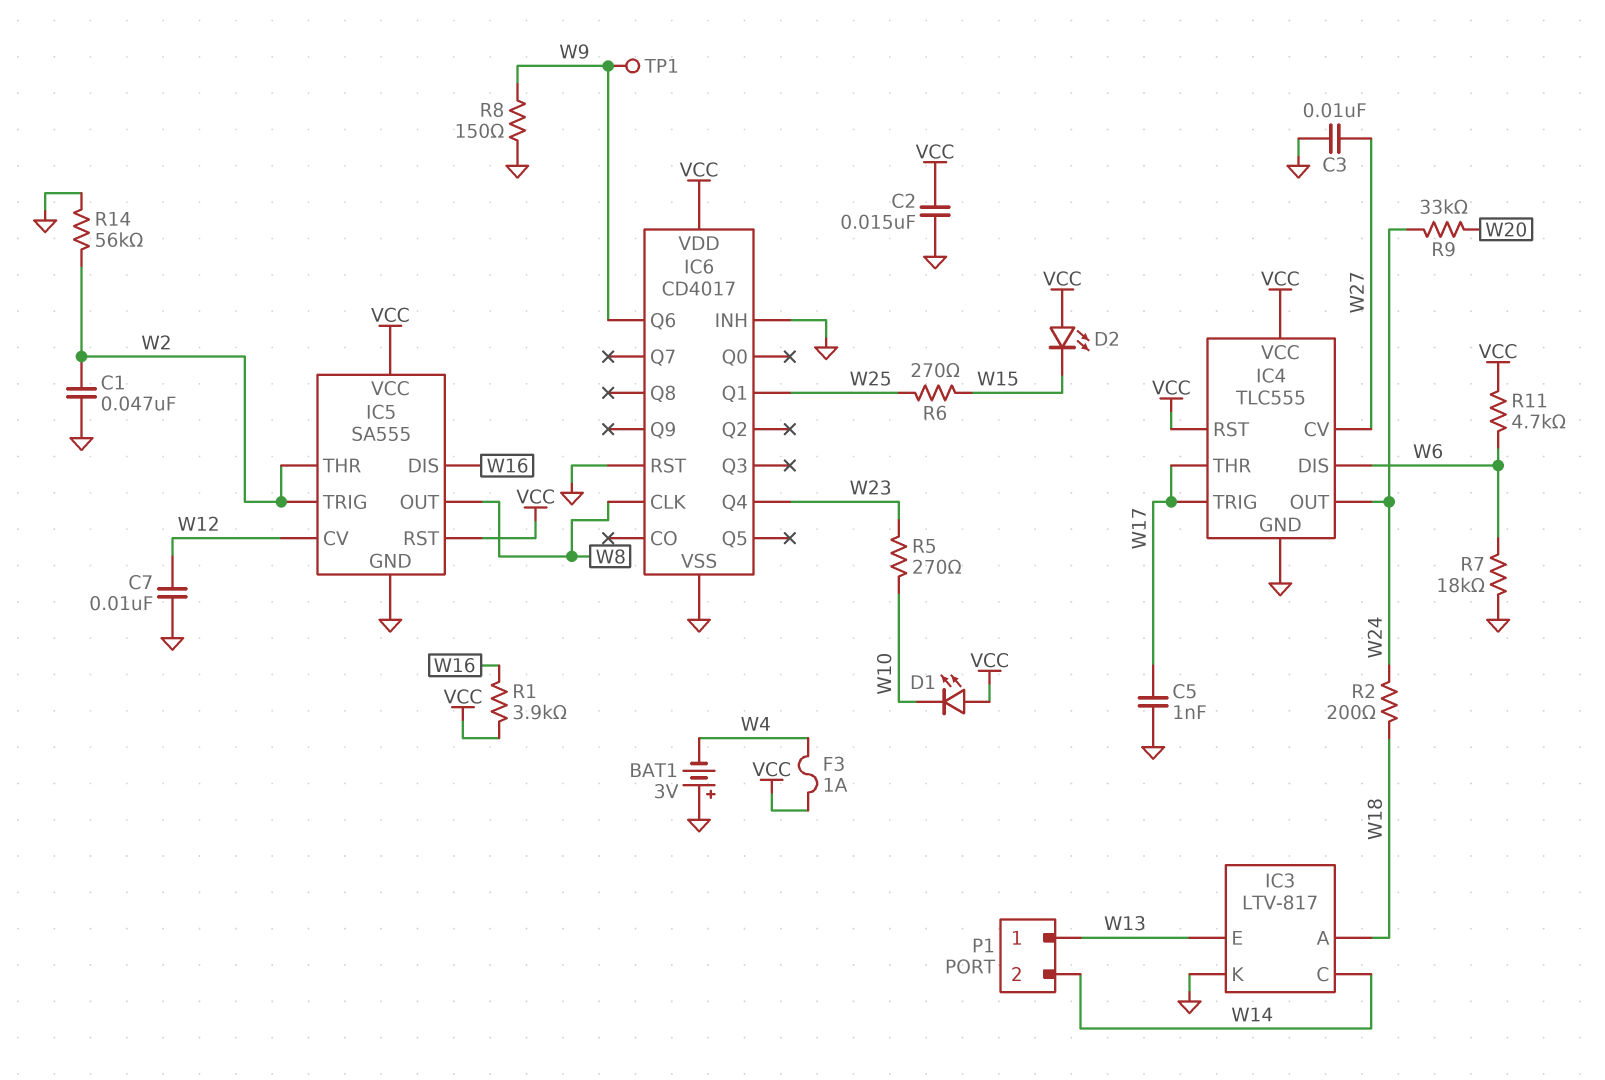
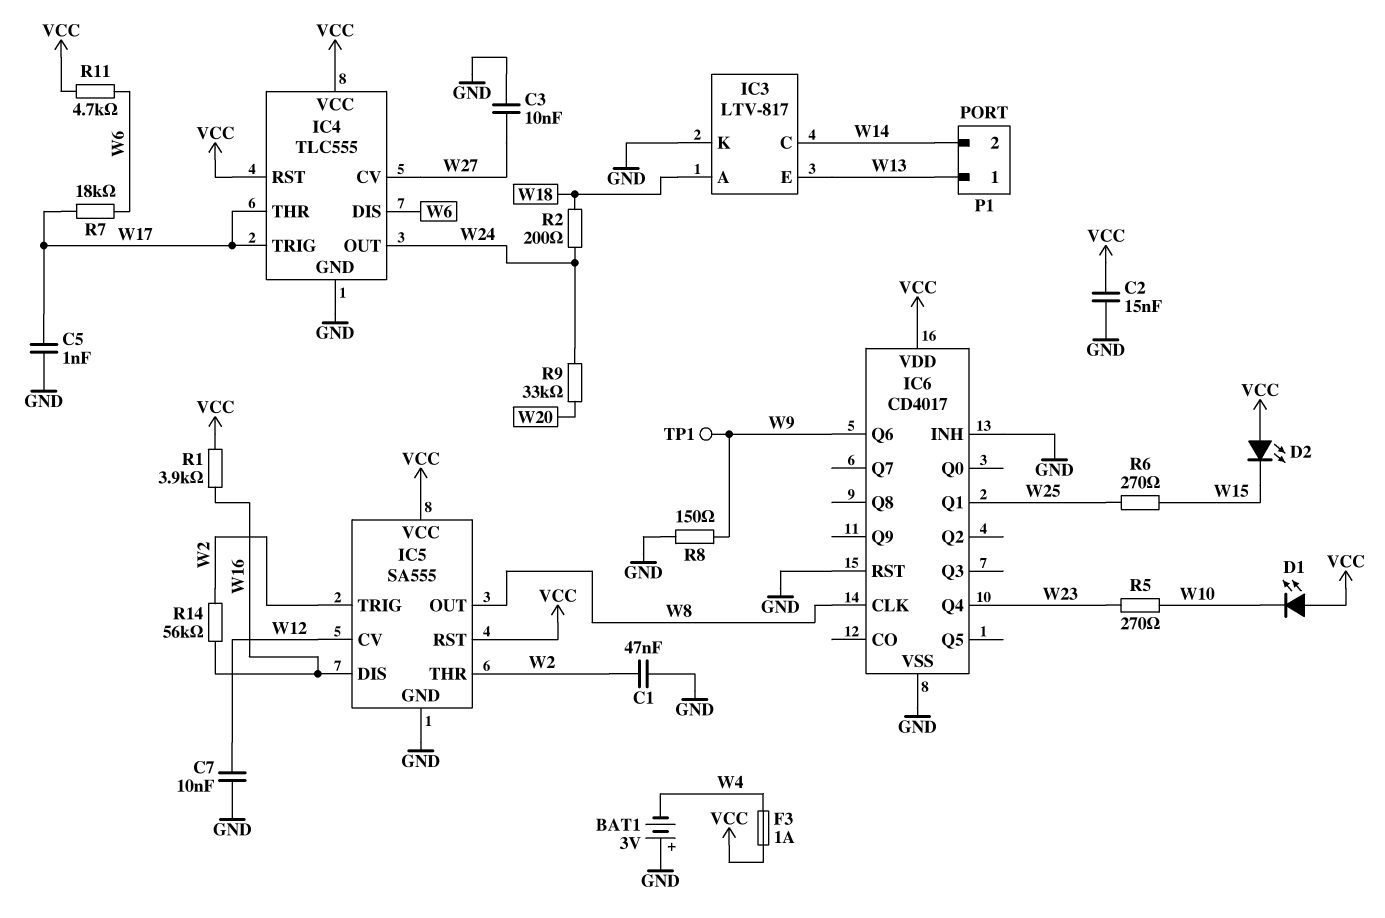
R7: 18k (GND, W6) -> 18k (W6, W17)
R14: 56k (GND, W2) -> 56k (W2, W16)

